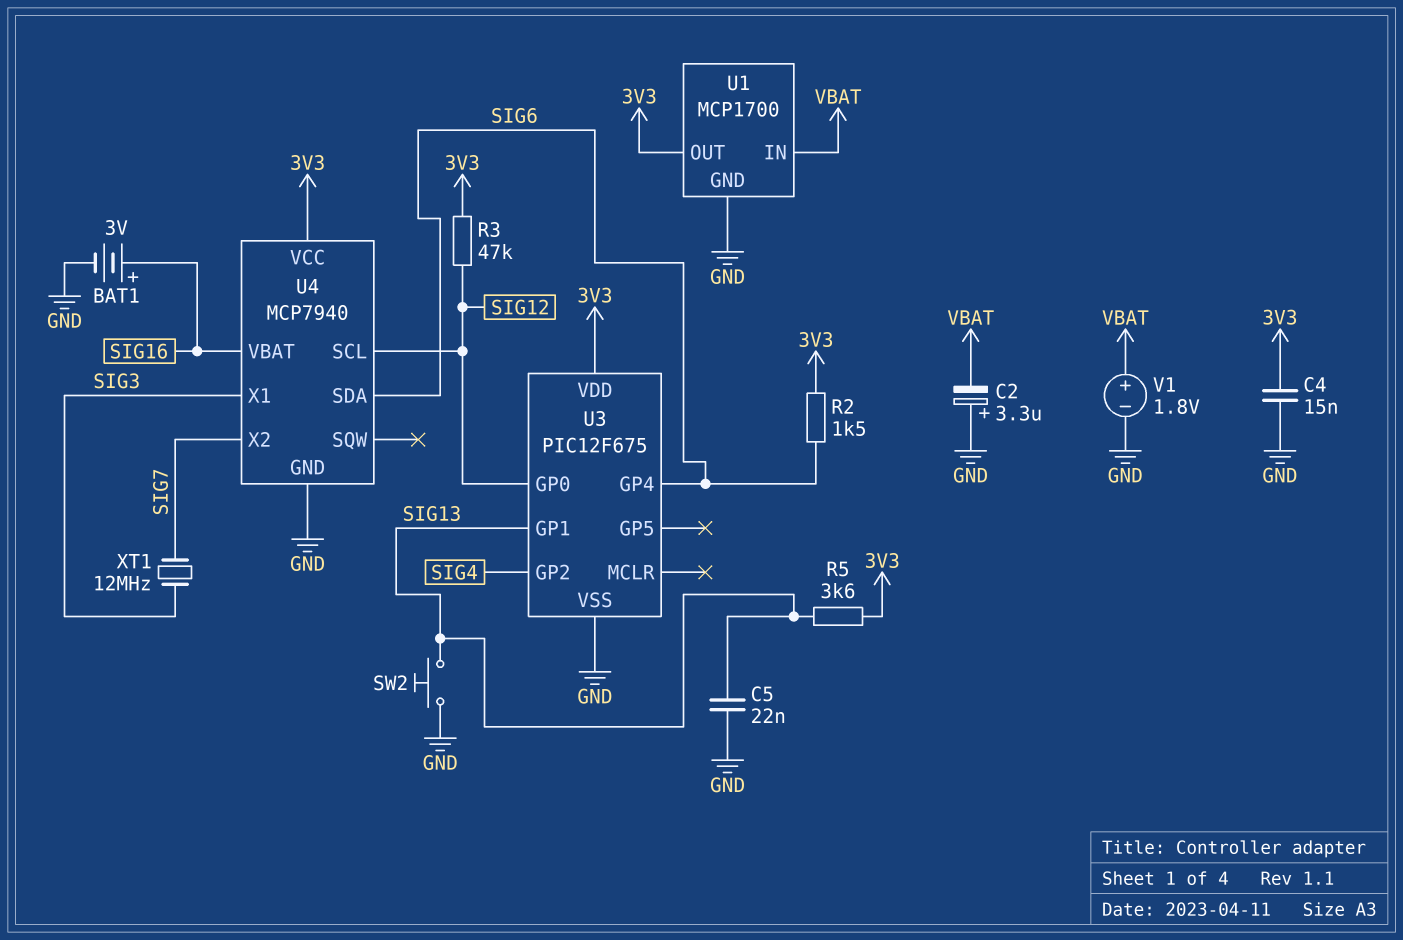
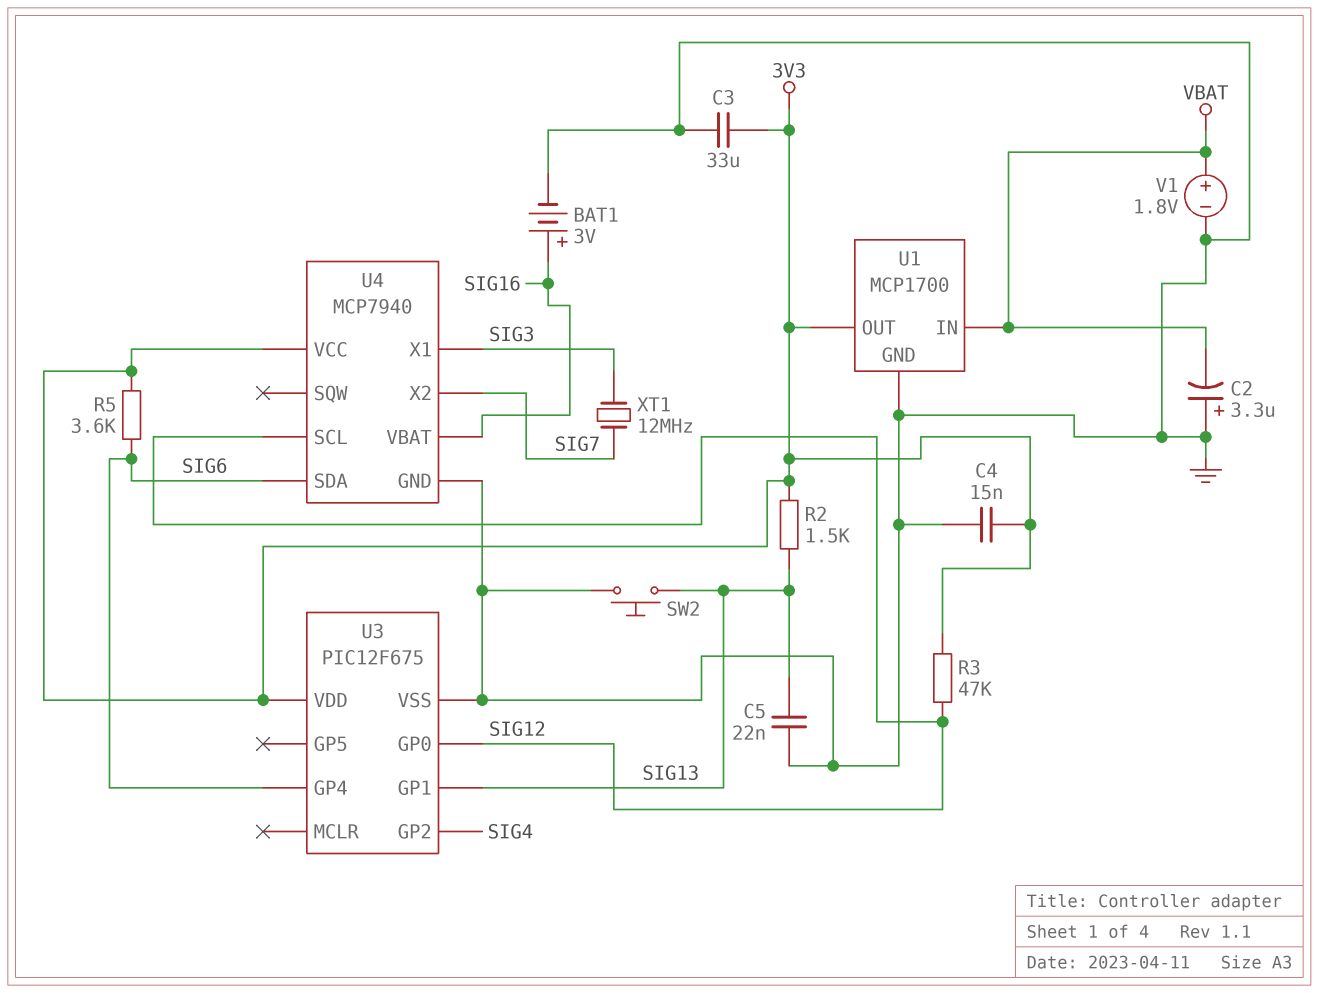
C3: none -> 33uF (3V3, GND)
R2: 1.5k (3V3, SIG6) -> 1.5k (3V3, SIG13)
R5: 3.6k (3V3, SIG13) -> 3.6k (3V3, SIG6)

